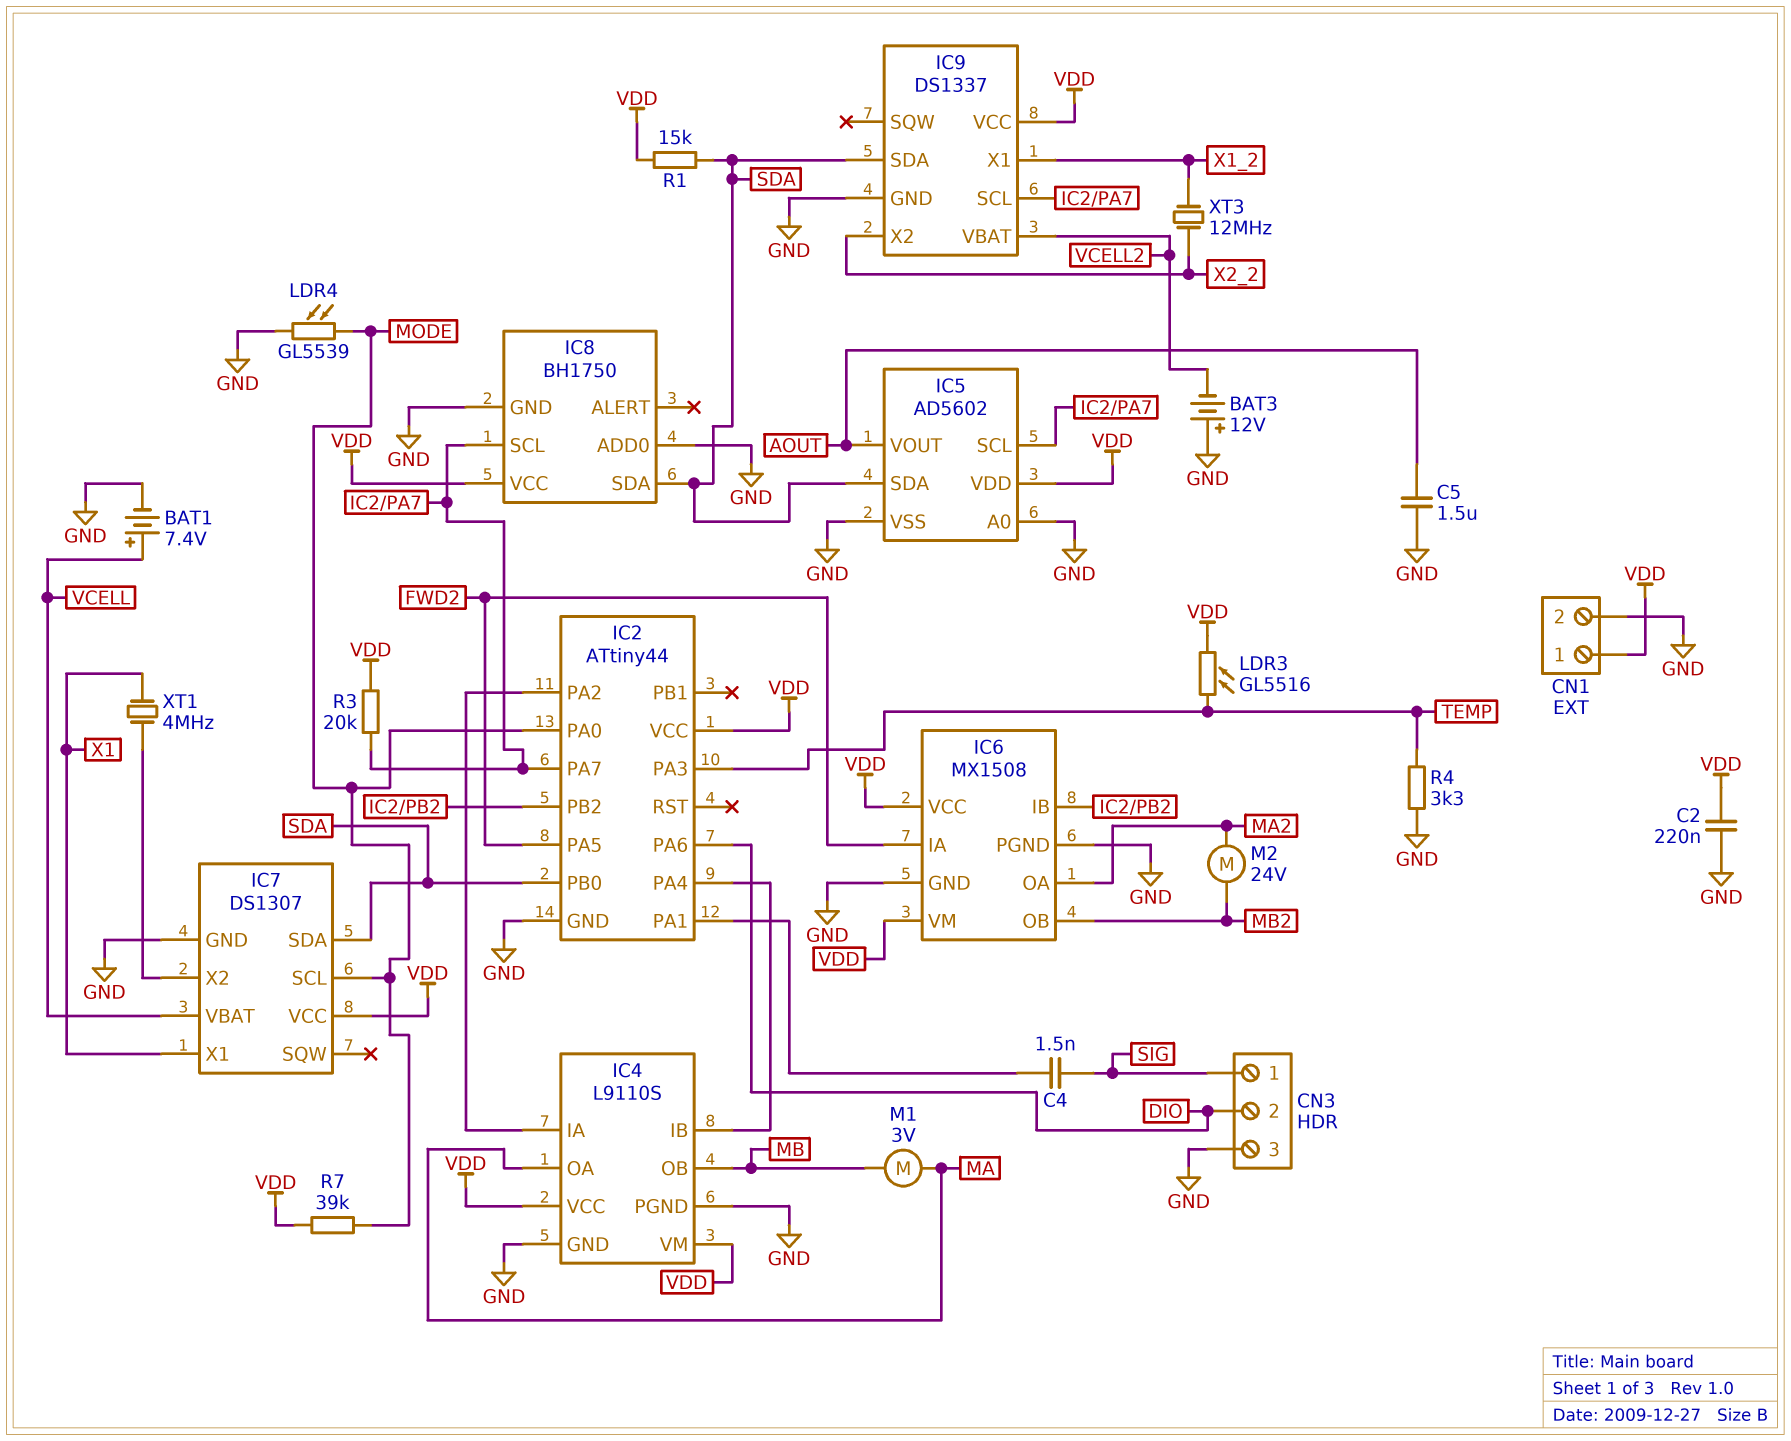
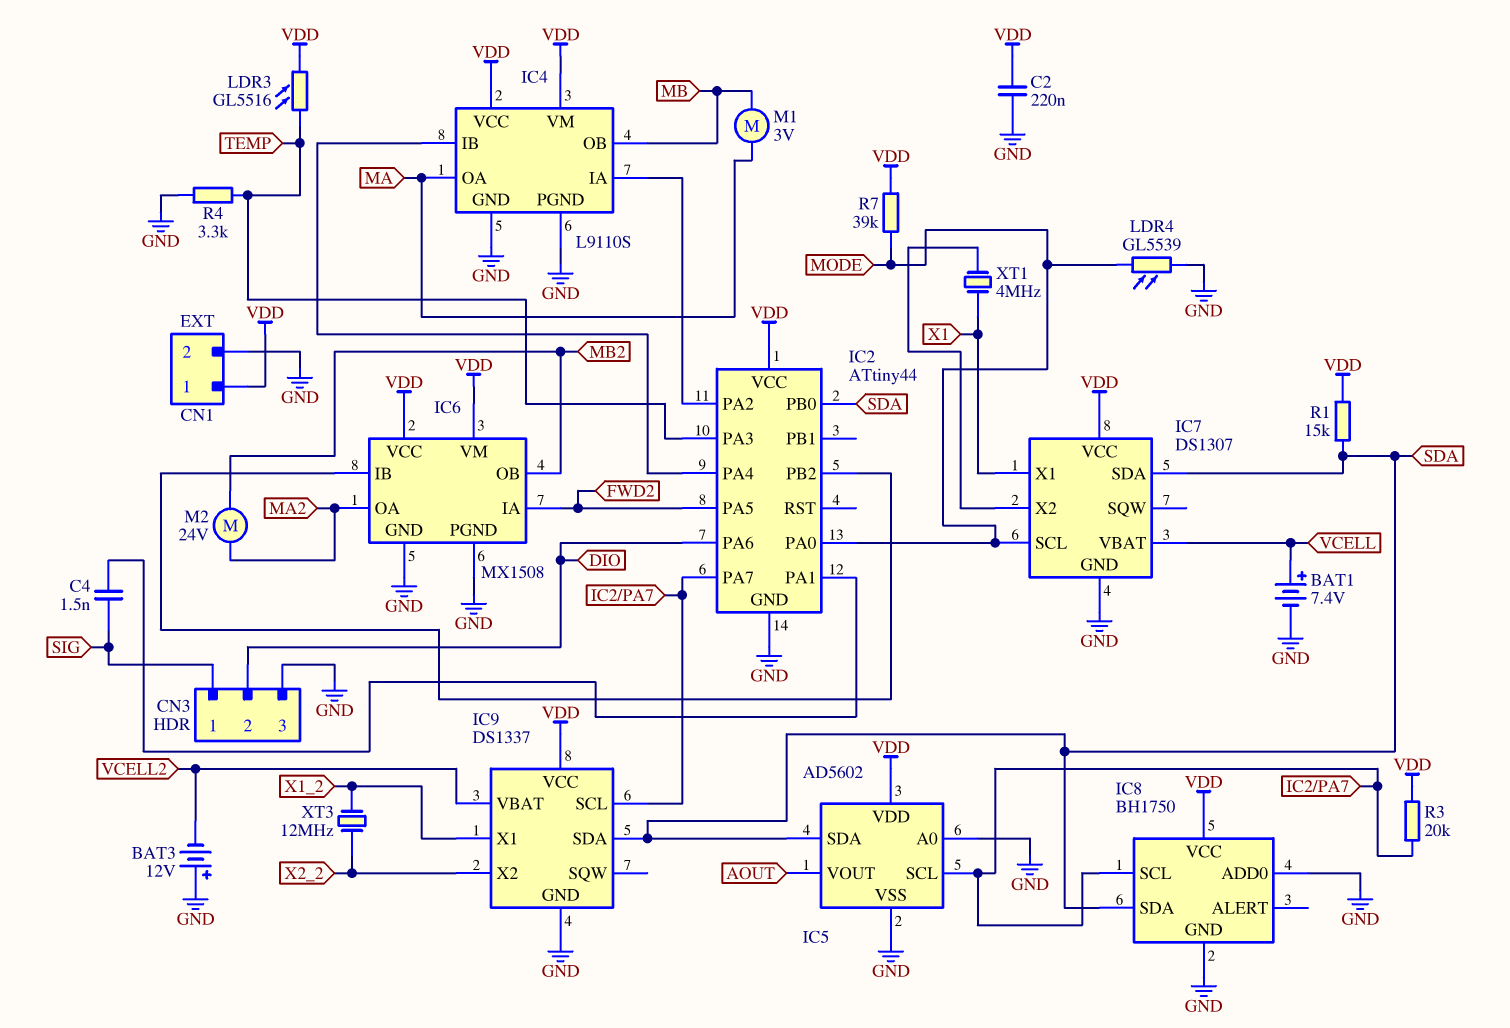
C5: 1.5uF (AOUT, GND) -> none

